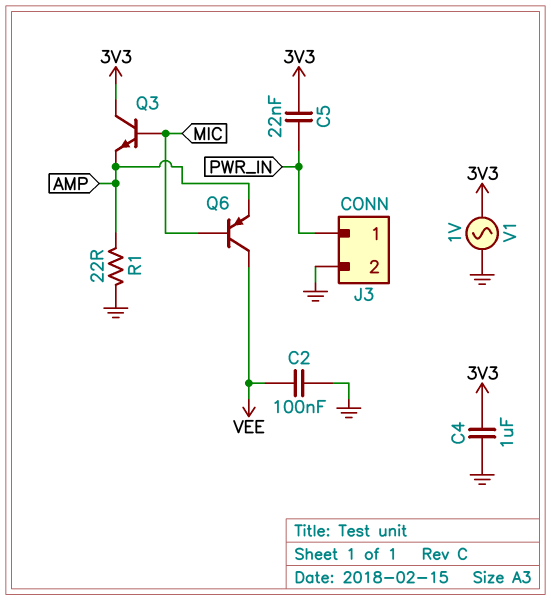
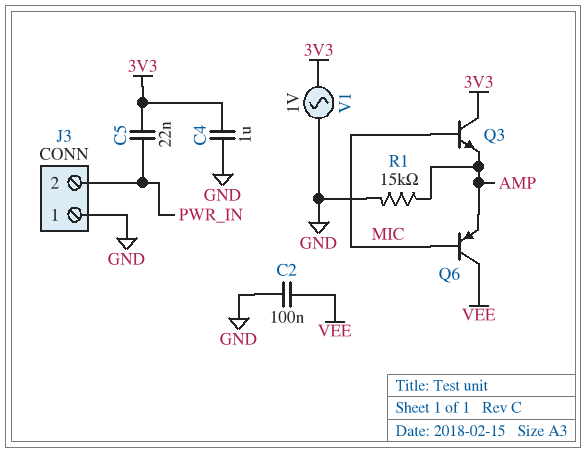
J3 pin 1: PWR_IN -> GND
J3 pin 2: GND -> PWR_IN
R1: 22 (AMP, GND) -> 15k (AMP, GND)

